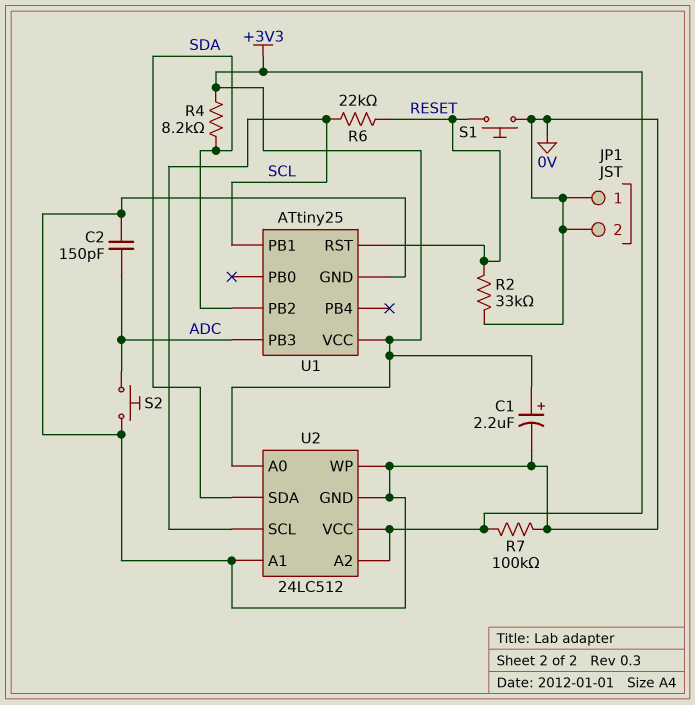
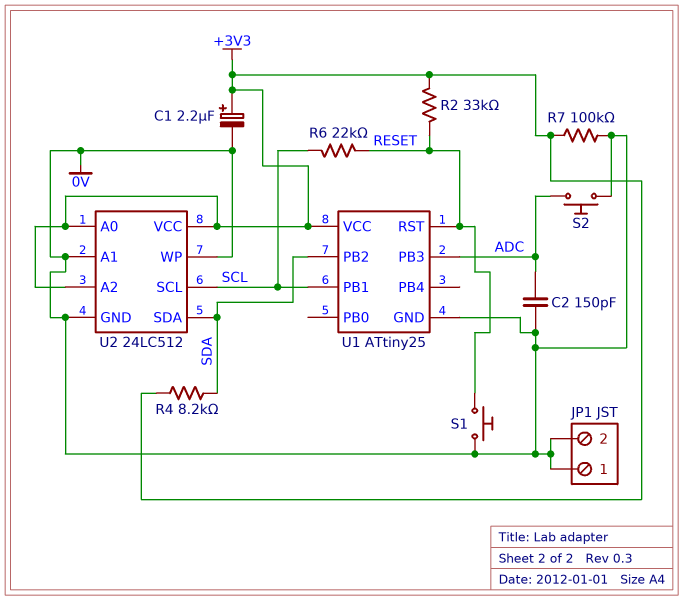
R2: 33k (0V, RESET) -> 33k (+3V3, RESET)

